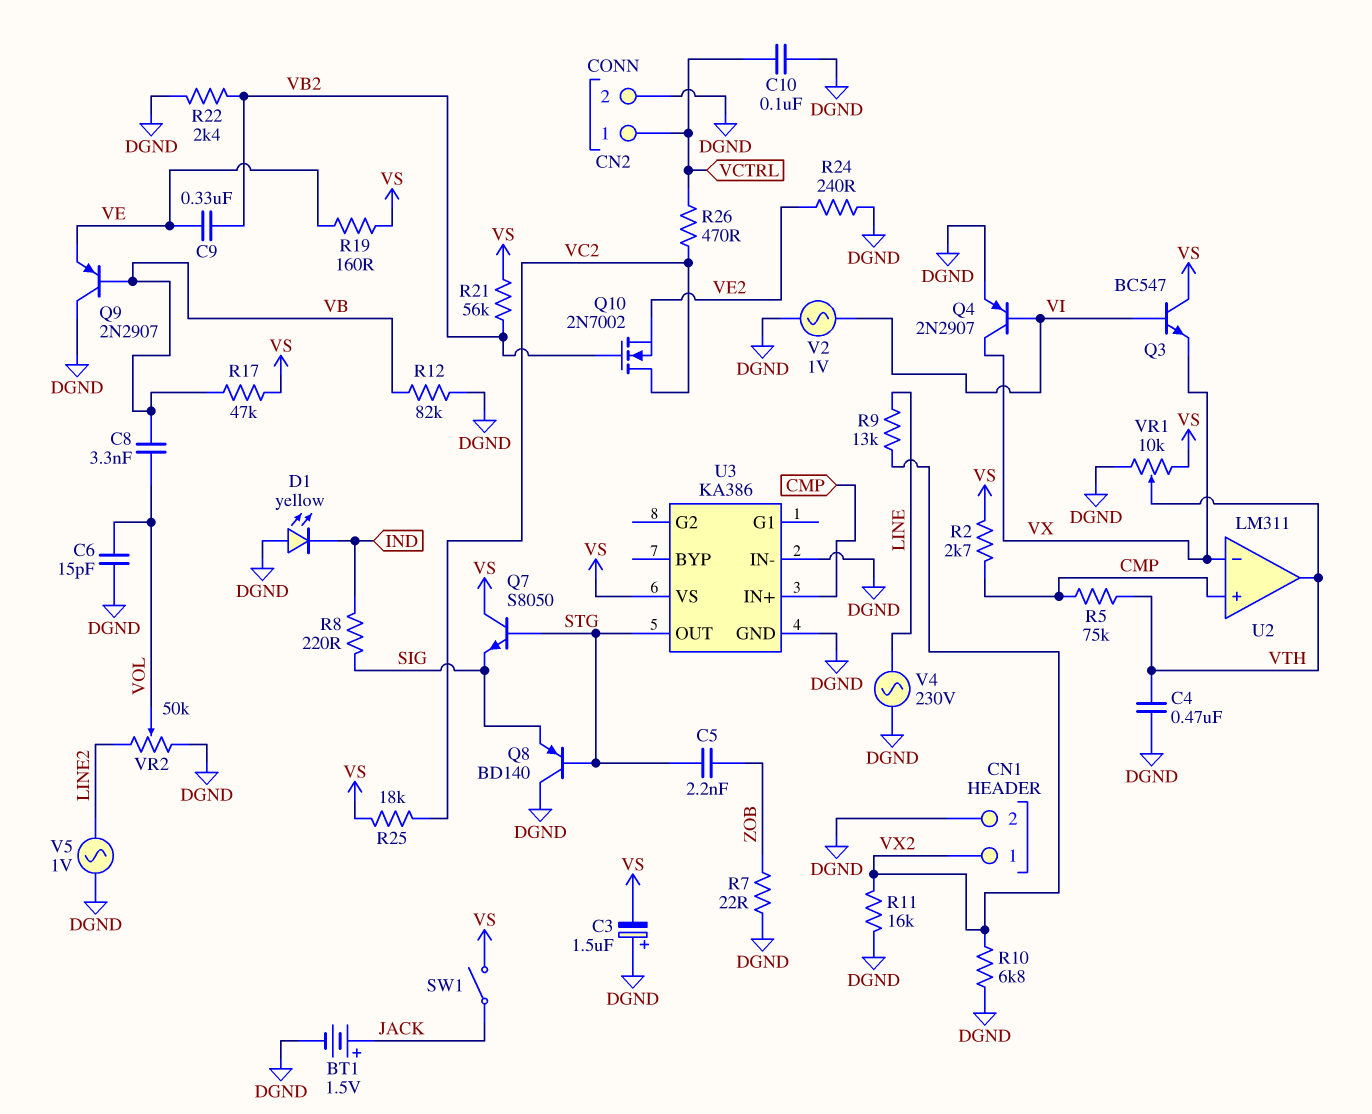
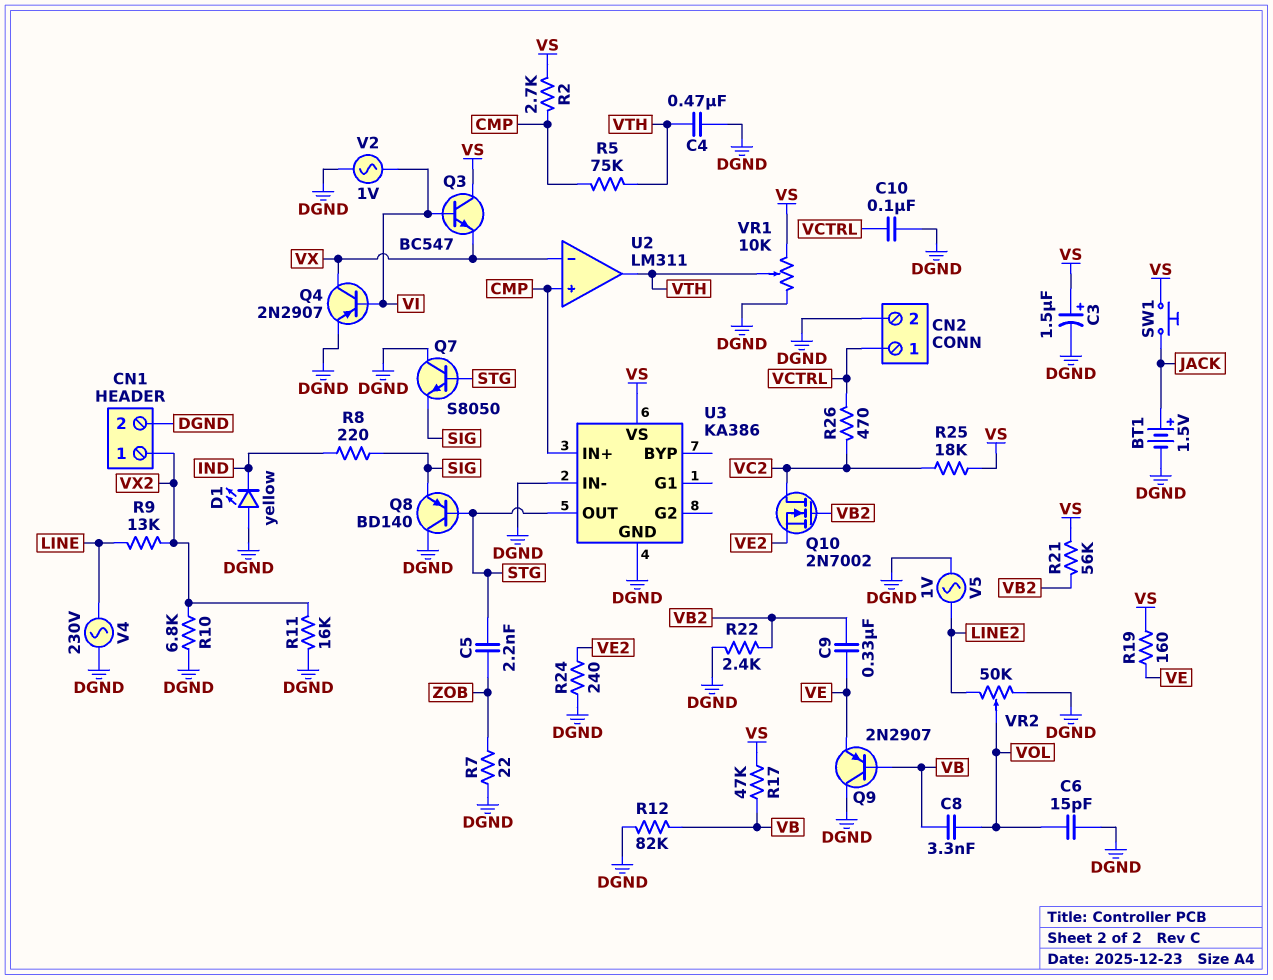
C3: 1.5uF (plus DGND, minus VS) -> 1.5uF (plus VS, minus DGND)
Q7: NPN S8050 (B STG, C VS, E SIG) -> NPN S8050 (B STG, C DGND, E SIG)
SW1: switch (JACK, VS) -> button (JACK, VS)

